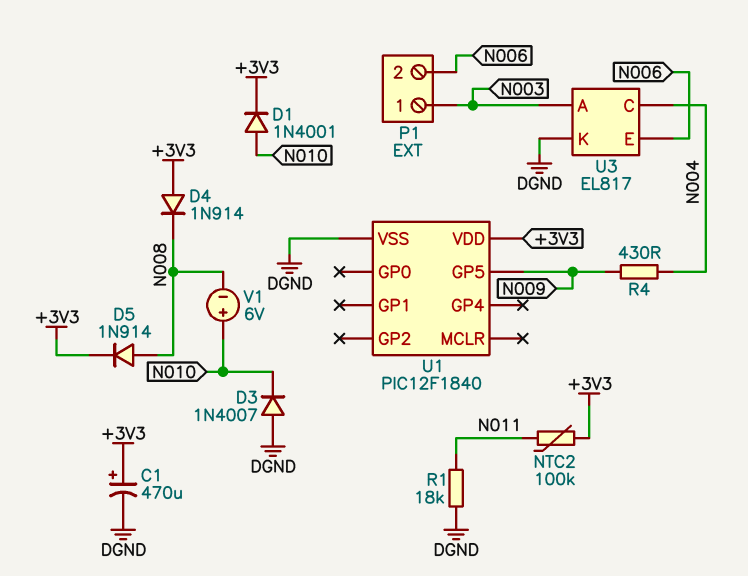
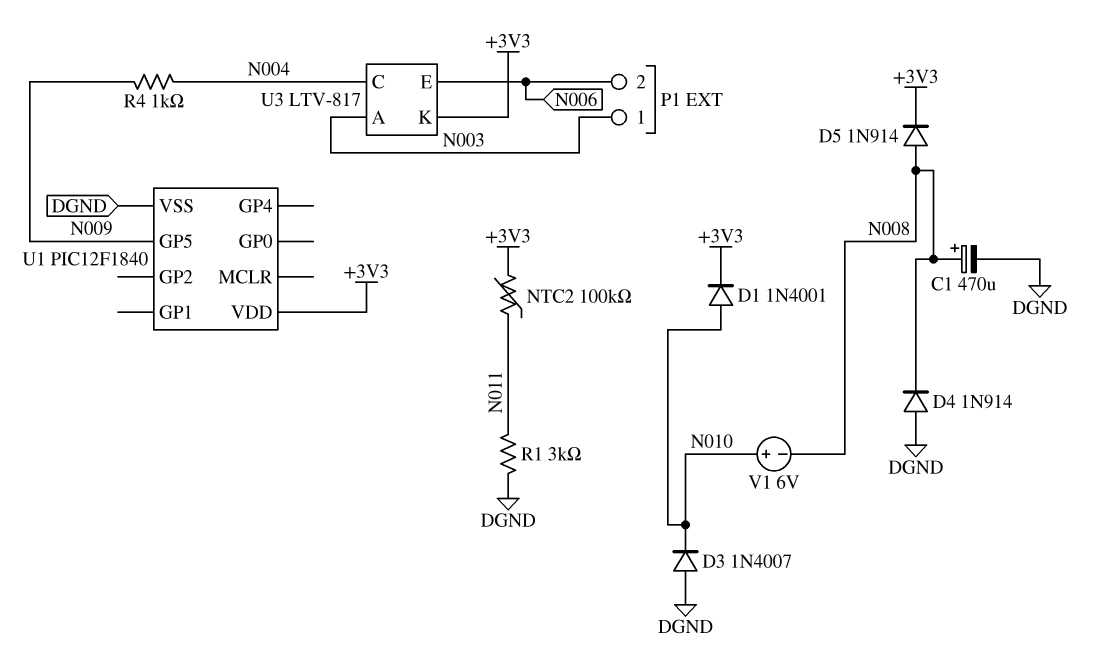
C1: 470uF (plus +3V3, minus DGND) -> 470uF (plus N008, minus DGND)
D4: diode 1N914 (A +3V3, K N008) -> diode 1N914 (A DGND, K N008)
R1: 18k (DGND, N011) -> 3k (DGND, N011)
R4: 430 (N004, N009) -> 1k (N004, N009)
U3: EL817 -> LTV-817
U3 pin K: DGND -> +3V3

